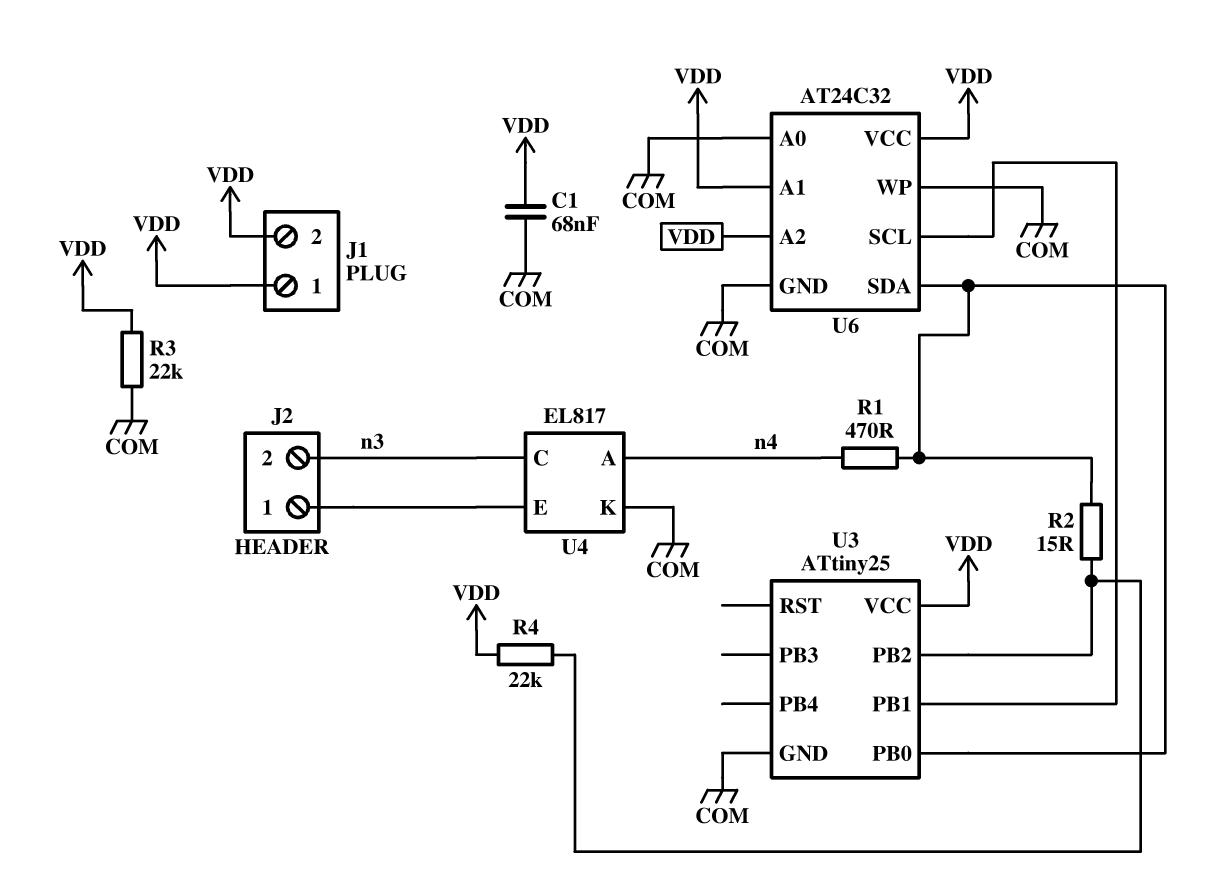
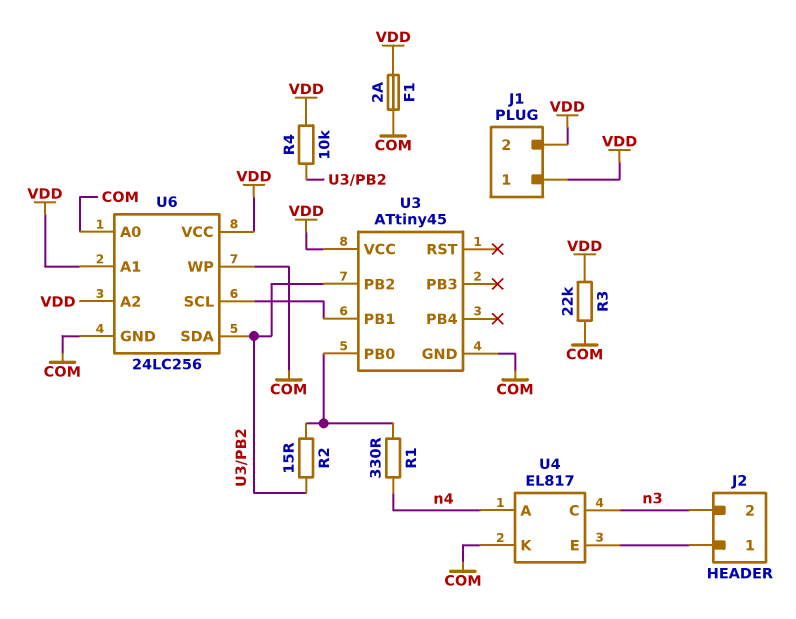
C1: 68nF (COM, VDD) -> none
F1: none -> 2A (COM, VDD)
R1: 470 (U3/PB0, n4) -> 330 (U3/PB0, n4)
R4: 22k (U3/PB2, VDD) -> 10k (U3/PB2, VDD)
U3: ATtiny25 -> ATtiny45
U6: AT24C32 -> 24LC256
U6 pin SDA: U3/PB0 -> U3/PB2

